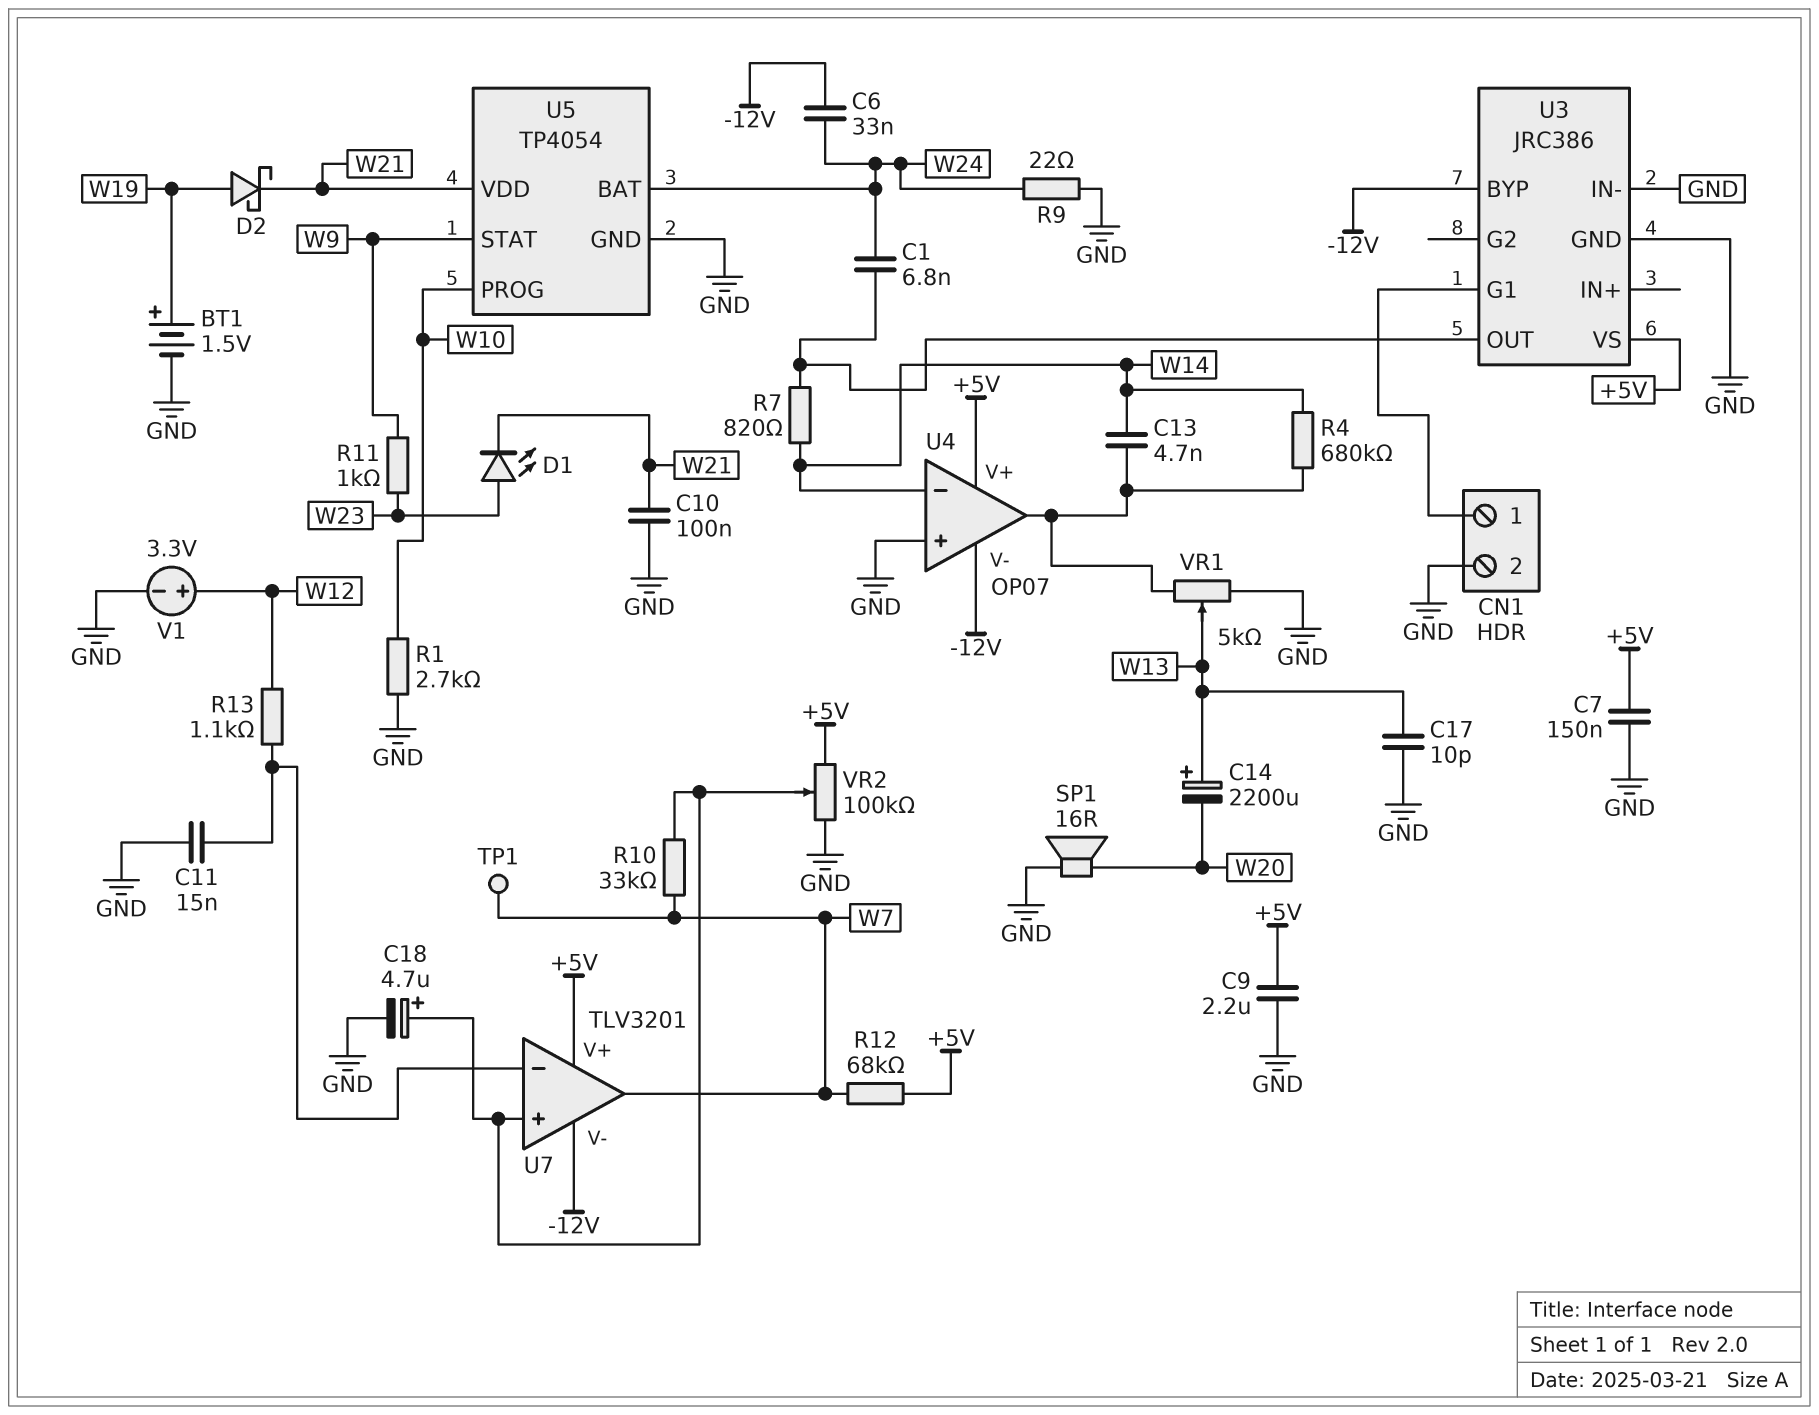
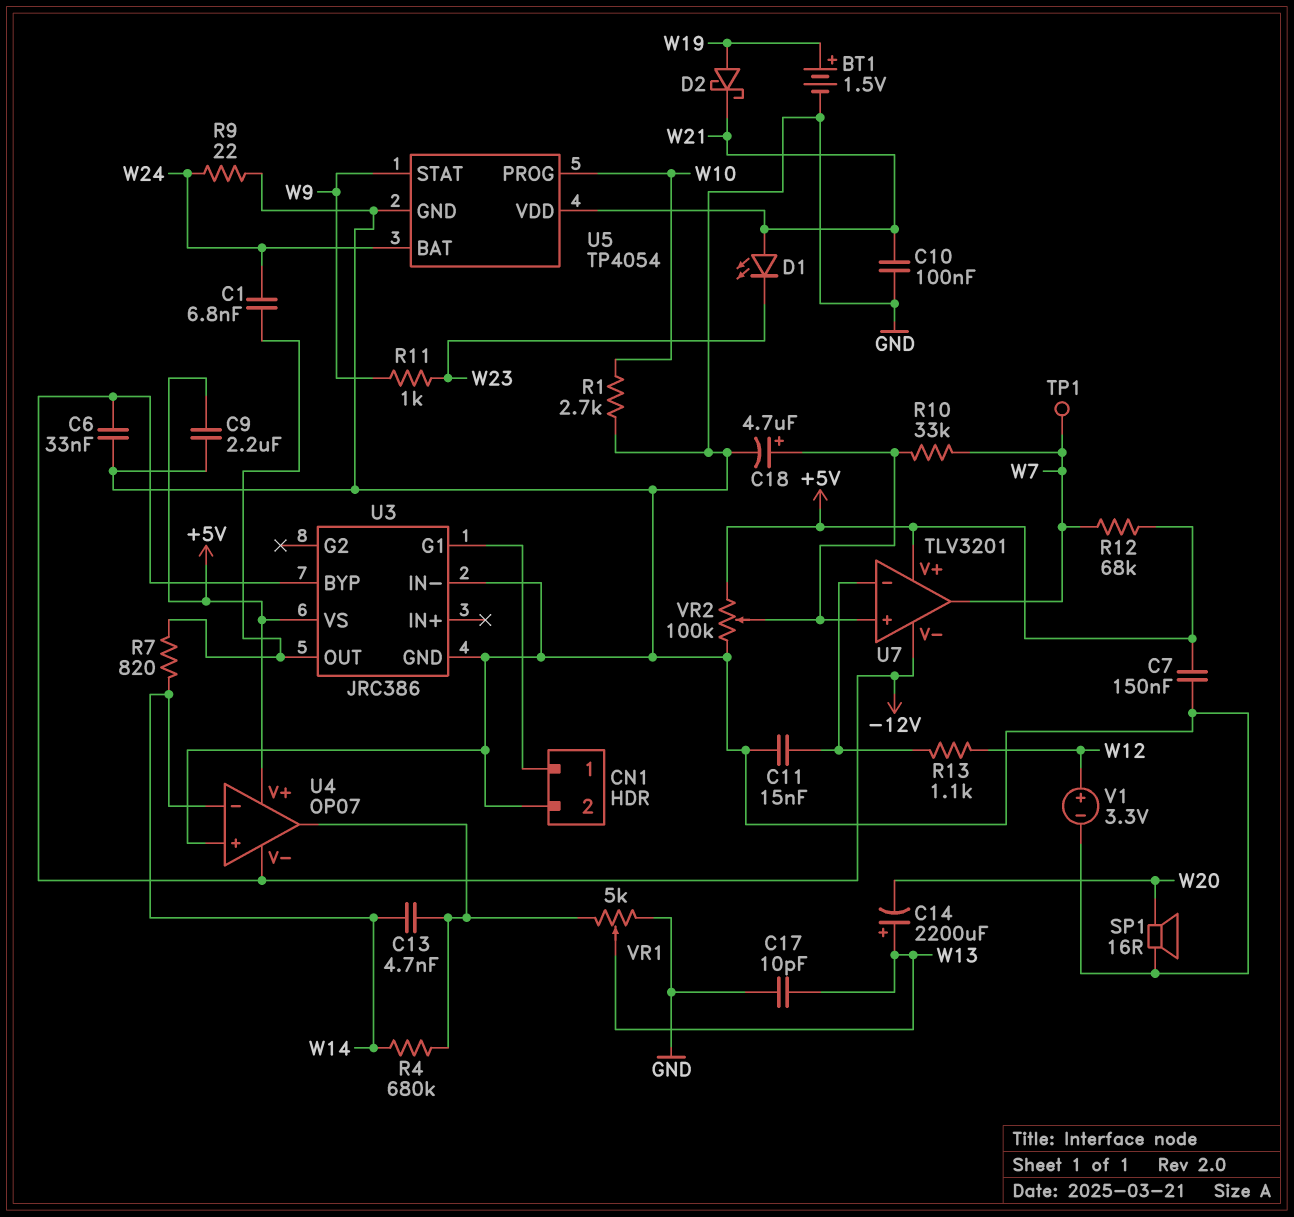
C6: 33nF (-12V, W24) -> 33nF (-12V, GND)
D1: LED (A W23, K W21) -> LED (A W21, K W23)

